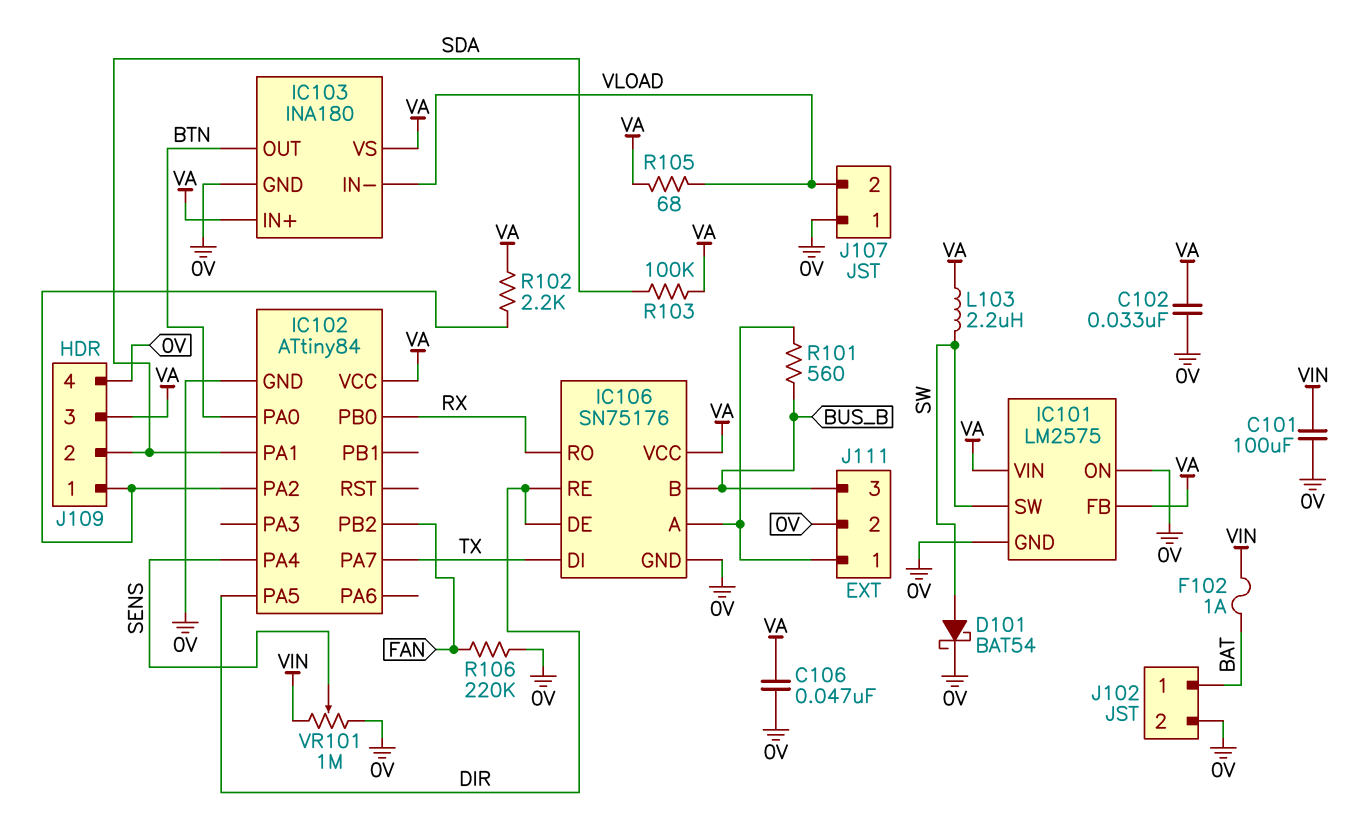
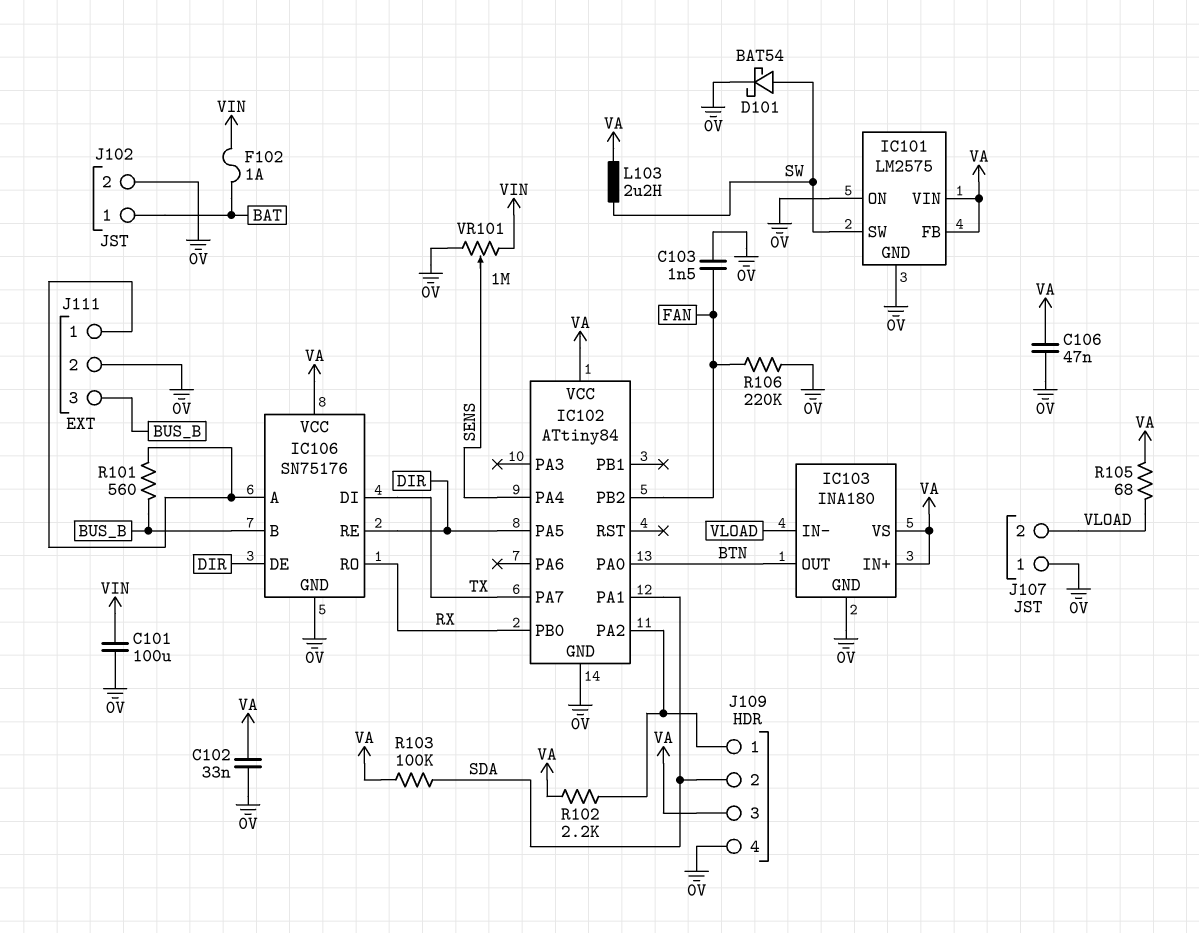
C103: none -> 1.5nF (0V, FAN)

